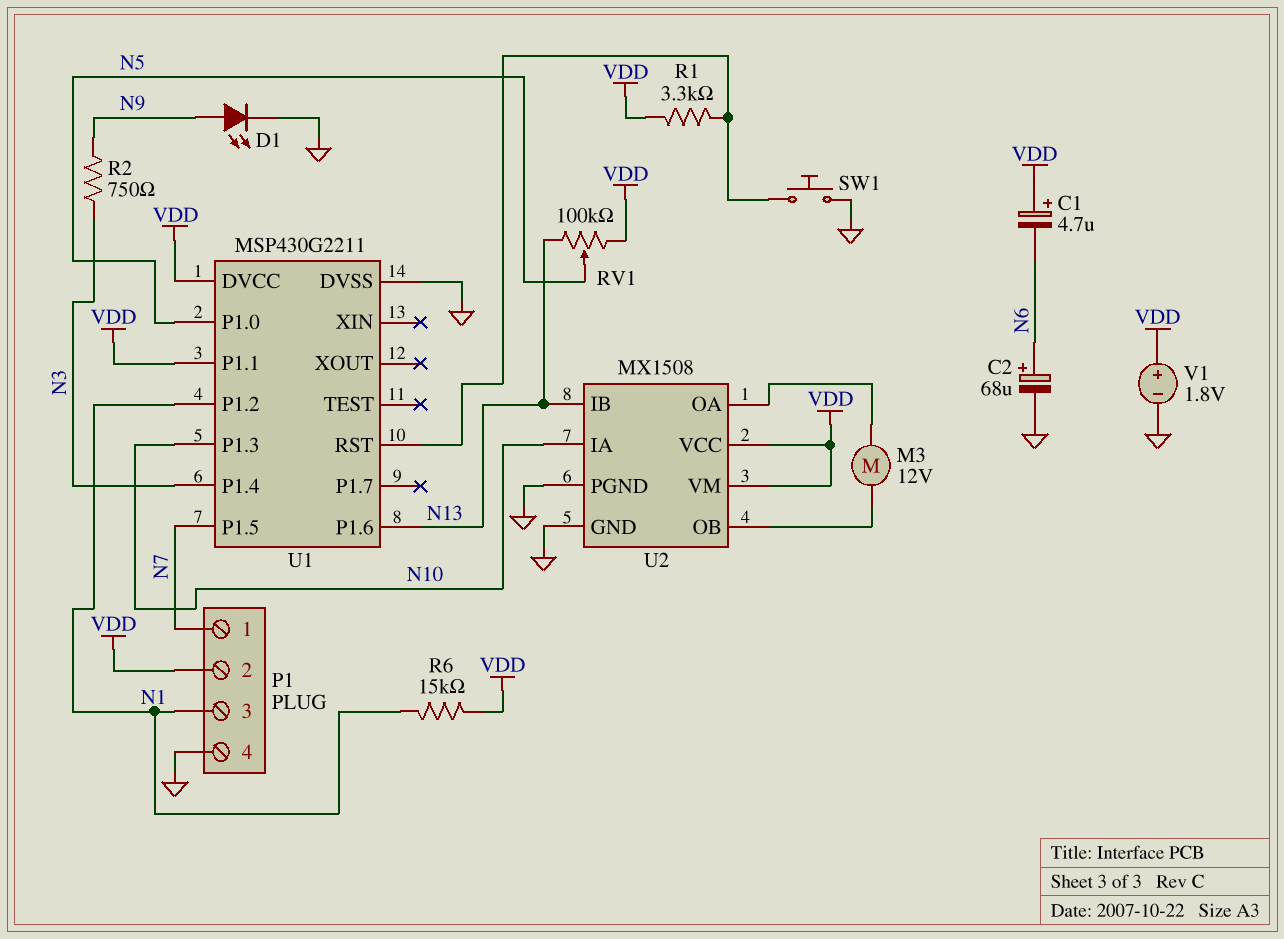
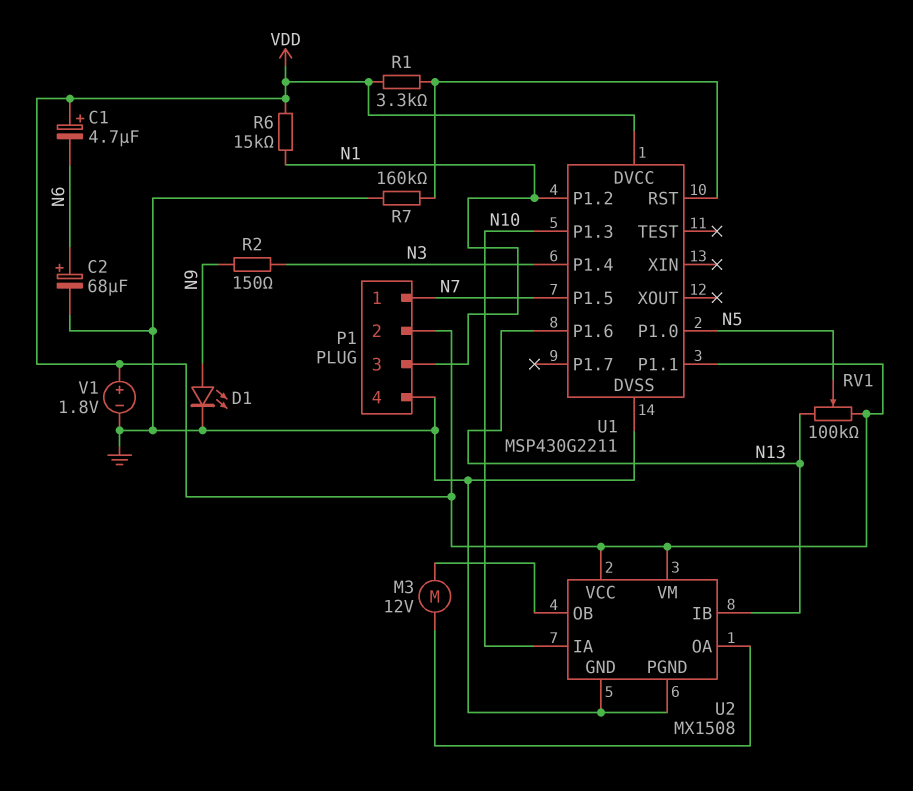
R2: 750 (N3, N9) -> 150 (N3, N9)
R7: none -> 160k (GND, U1/RST)
SW1: button (GND, U1/RST) -> none

